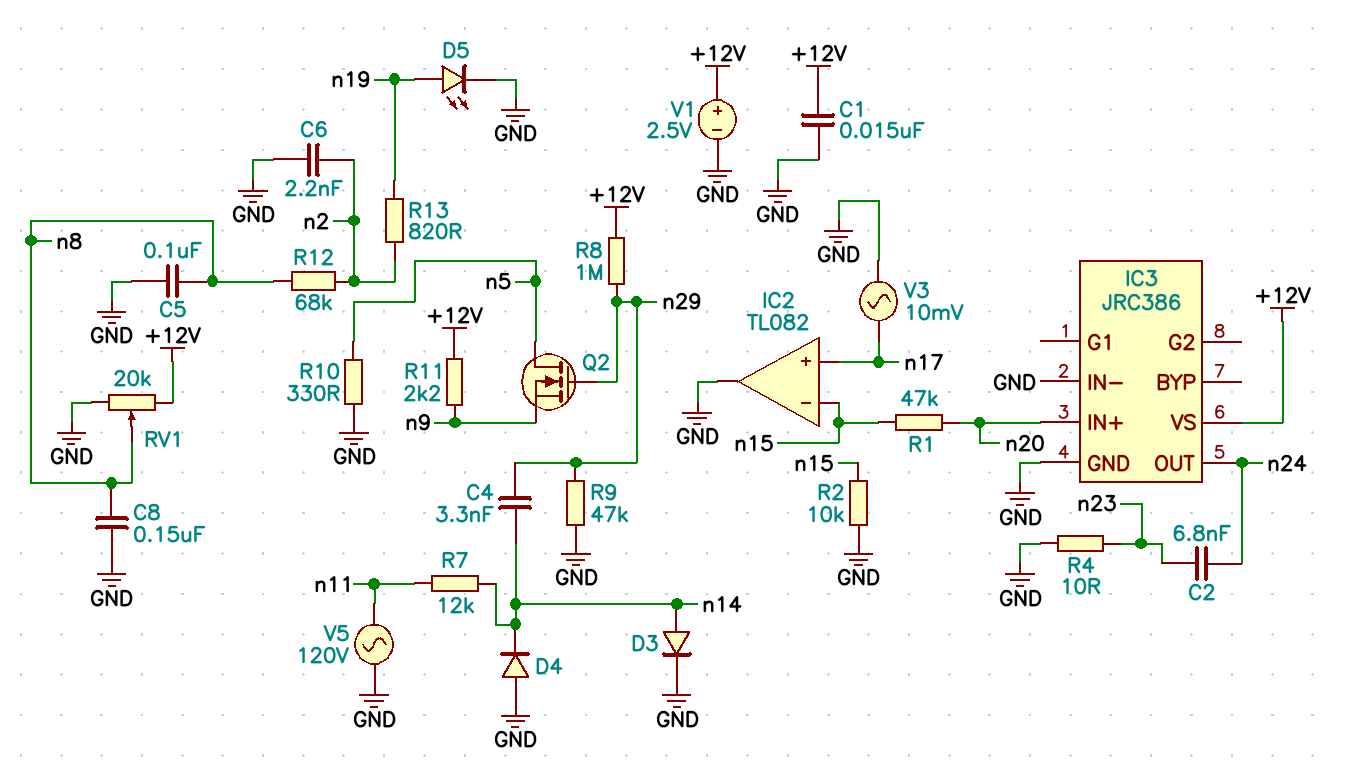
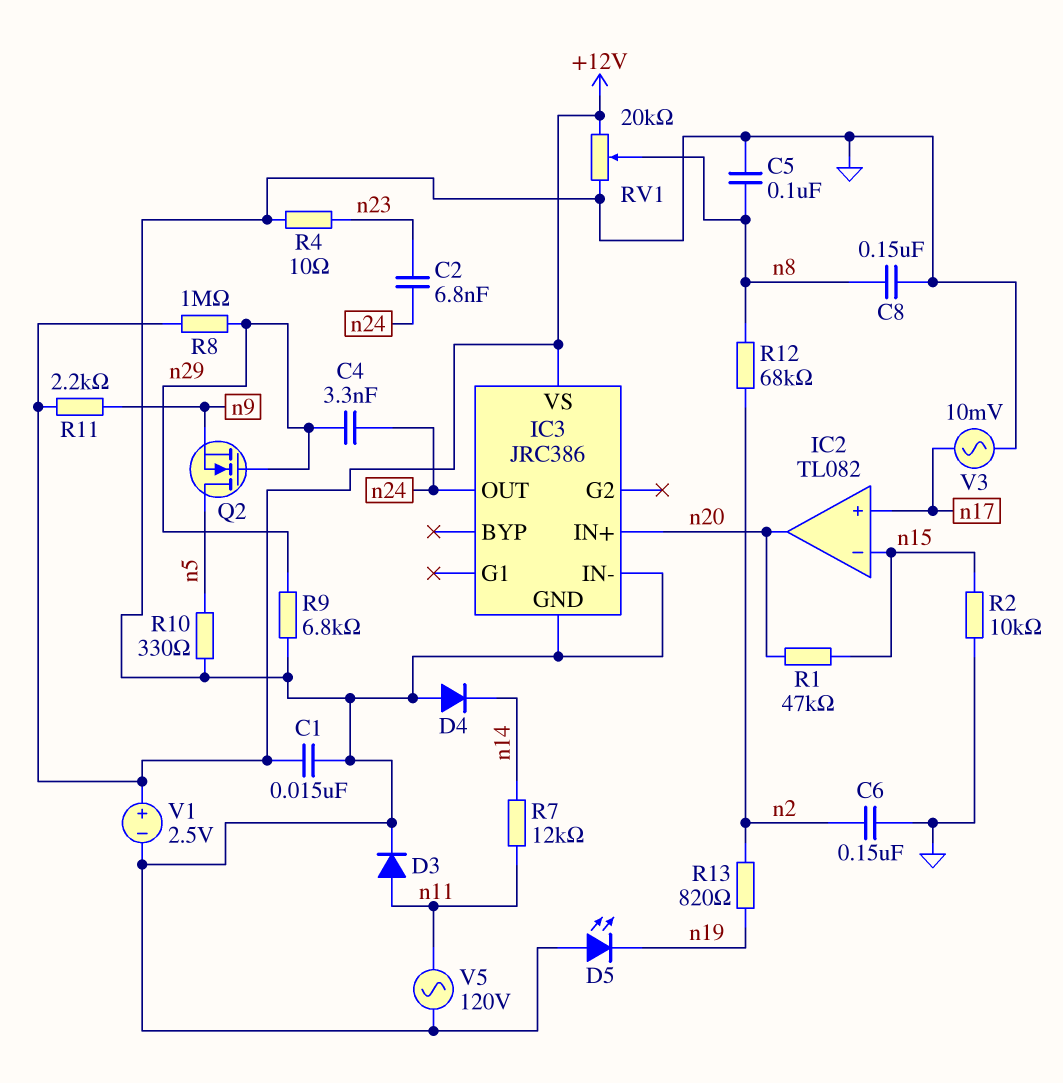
C4: 3.3nF (n14, n29) -> 3.3nF (n24, n29)
C6: 2.2nF (GND, n2) -> 150nF (GND, n2)
D3: diode (A n14, K GND) -> diode (A n11, K GND)
D5: LED (A n19, K GND) -> LED (A GND, K n19)
IC2 pin out: GND -> n20
R9: 47k (GND, n29) -> 6.8k (GND, n29)

